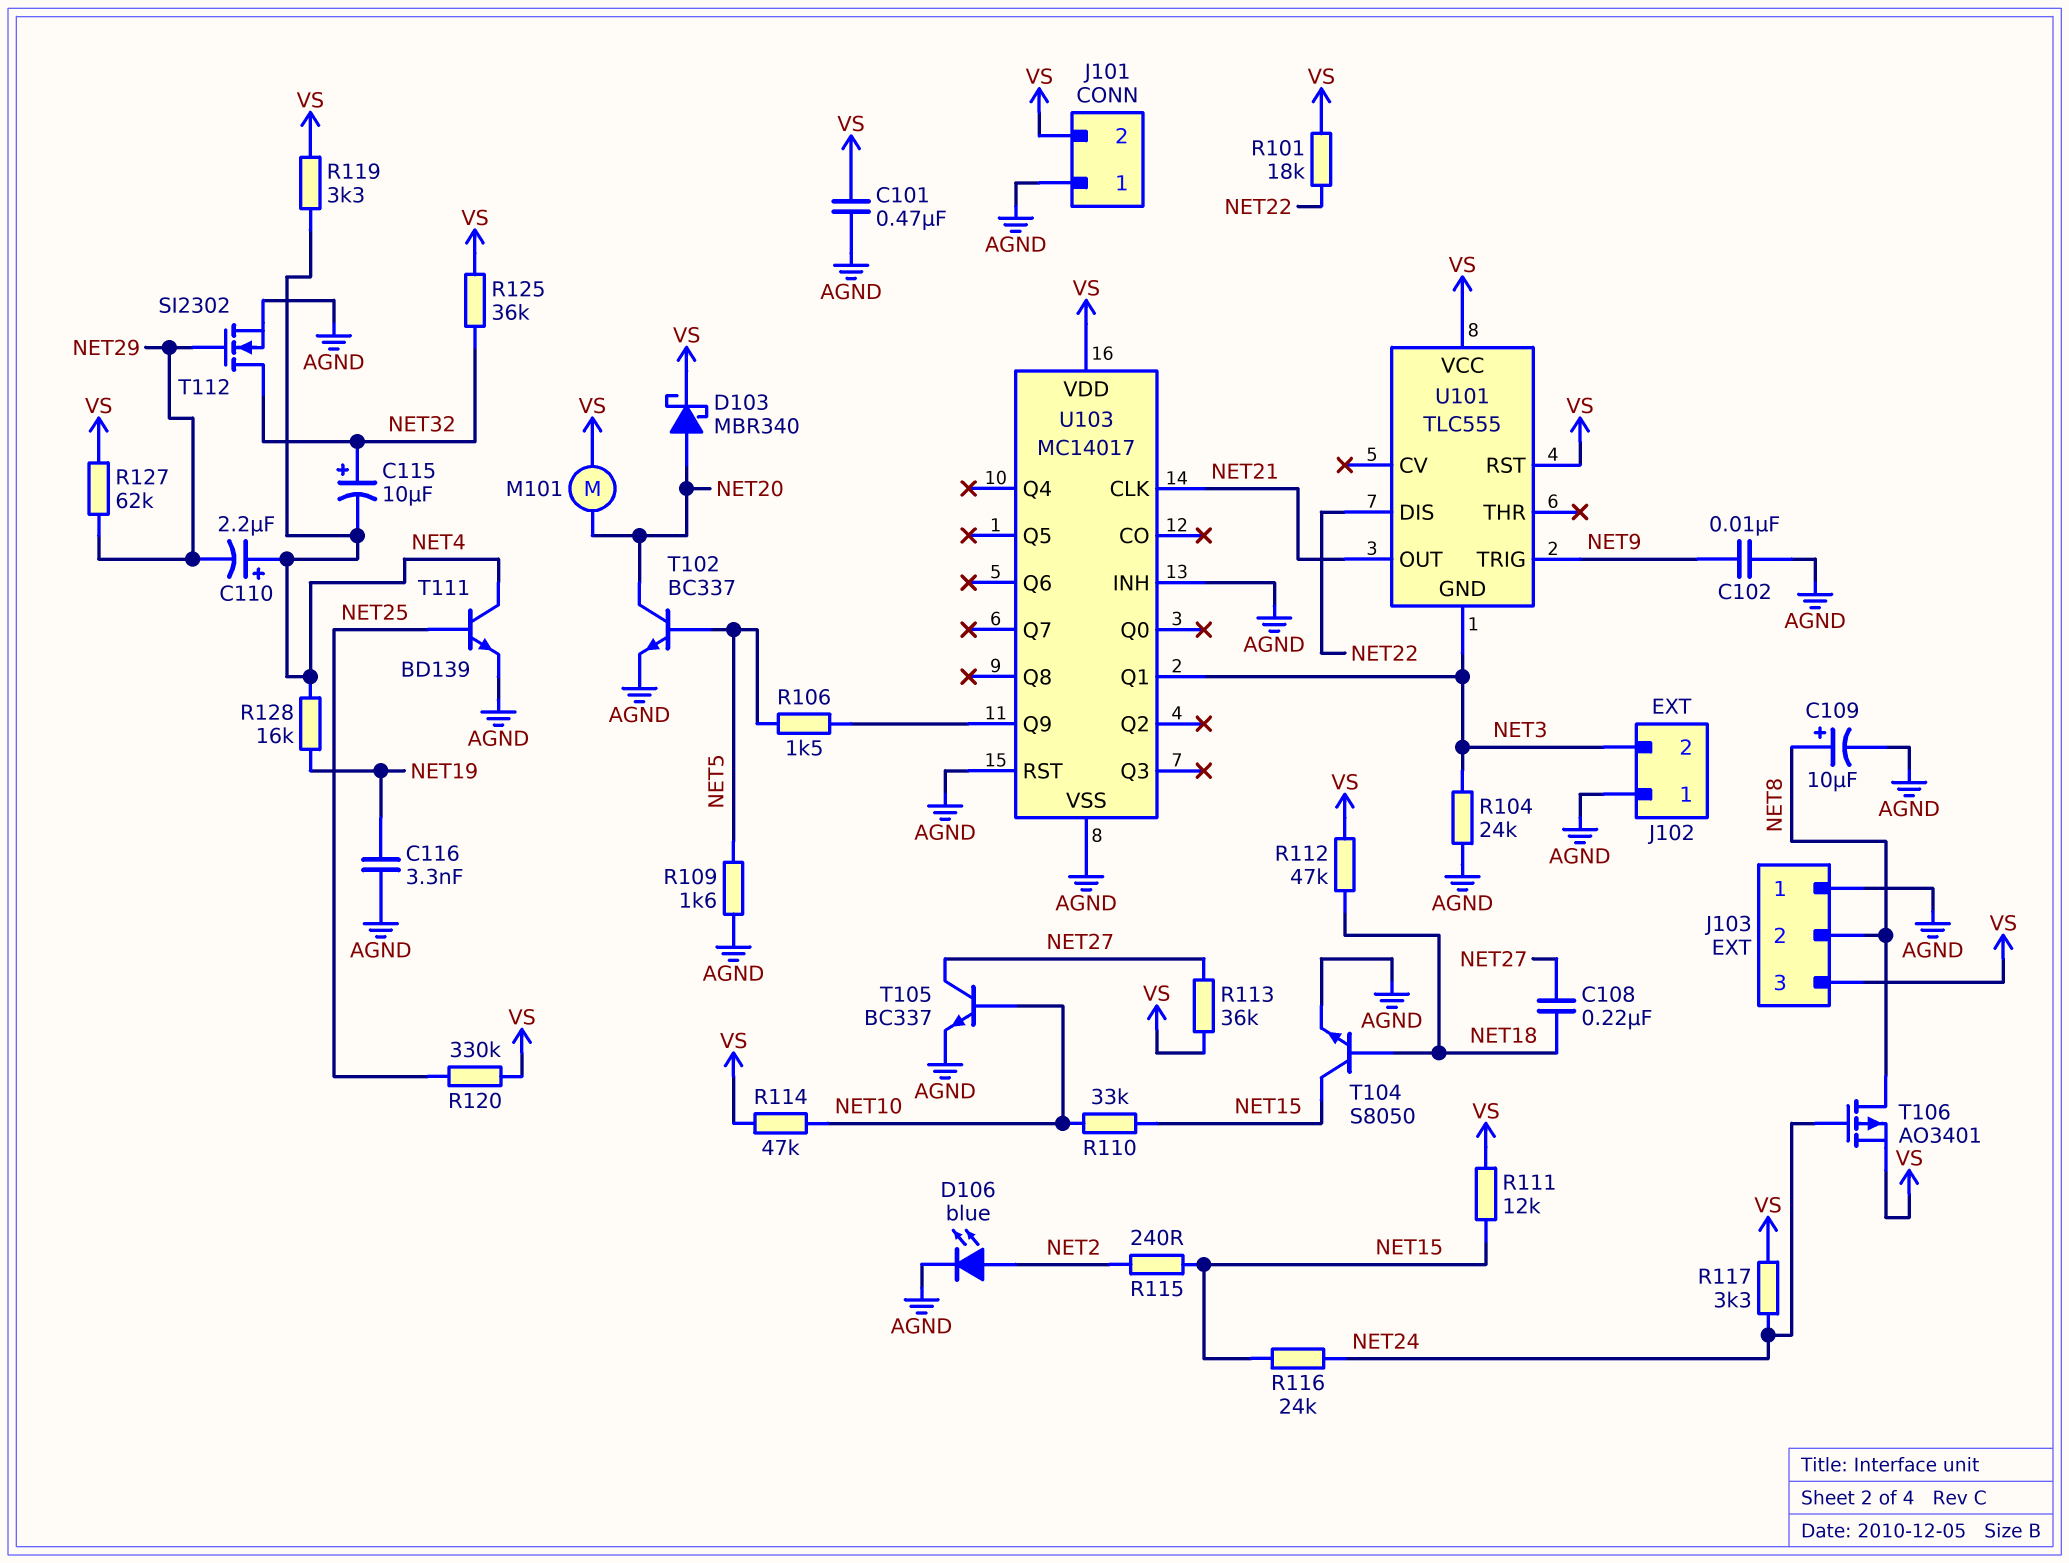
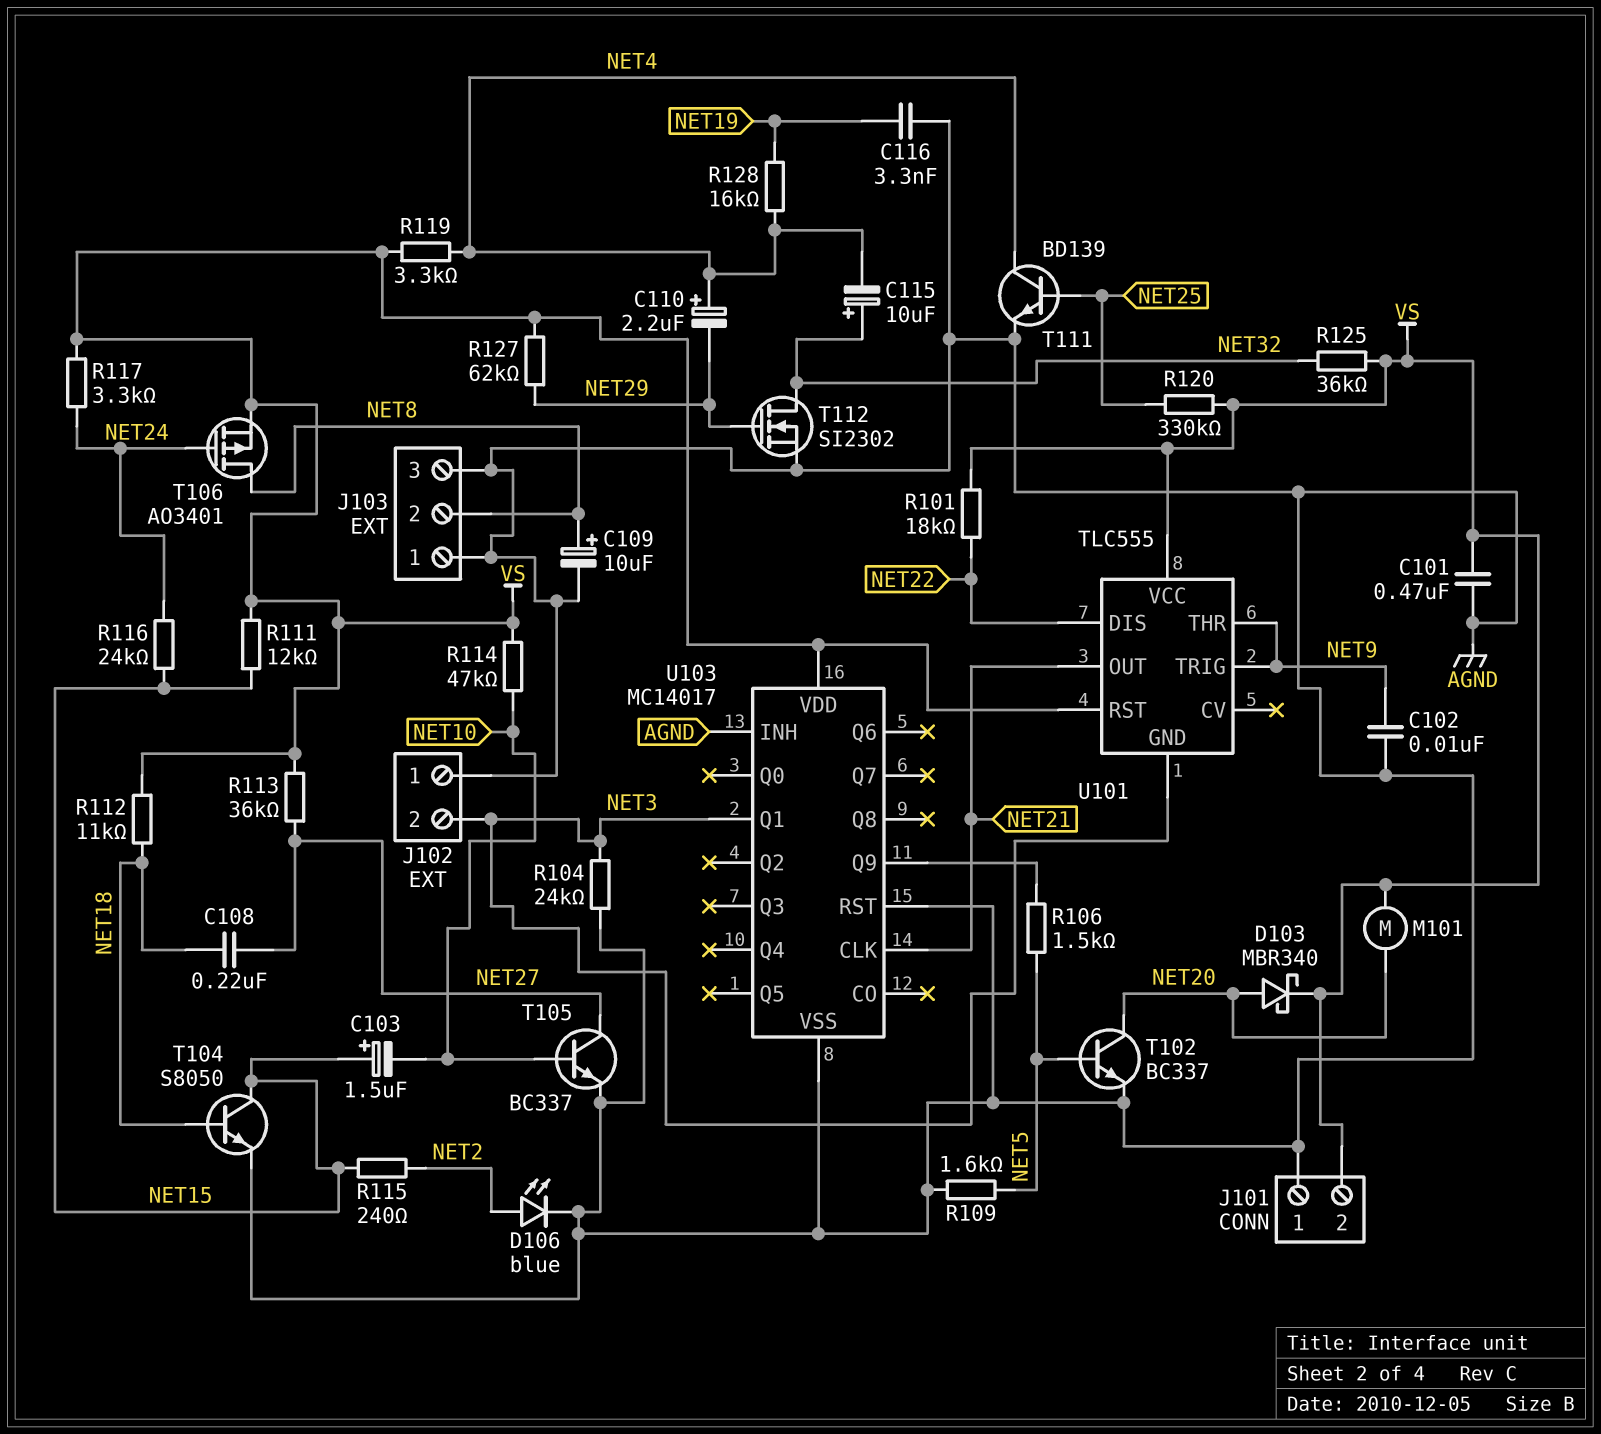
C103: none -> 1.5uF (plus NET15, minus NET10)
J103 pin 3: VS -> AGND
R110: 33k (NET10, NET15) -> none
R112: 47k (NET18, VS) -> 11k (NET18, VS)
U101 pin THR: none -> NET9

